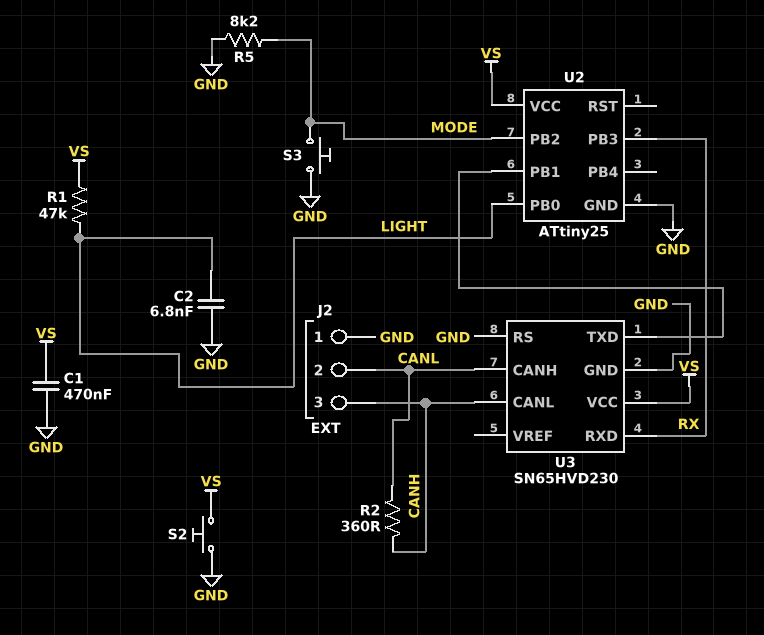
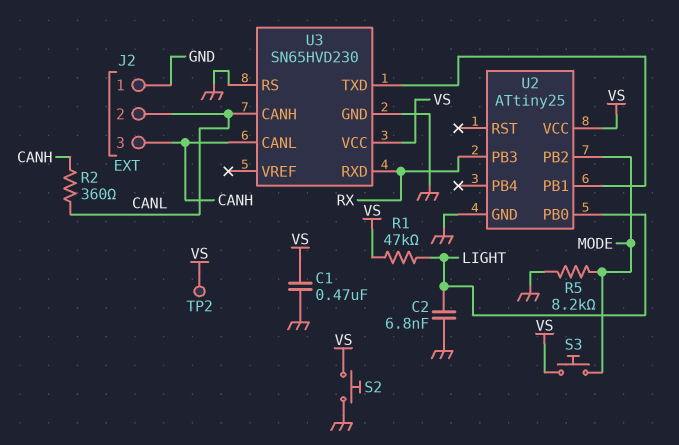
S3: button (GND, MODE) -> button (MODE, VS)
TP2: none -> test point (VS)

